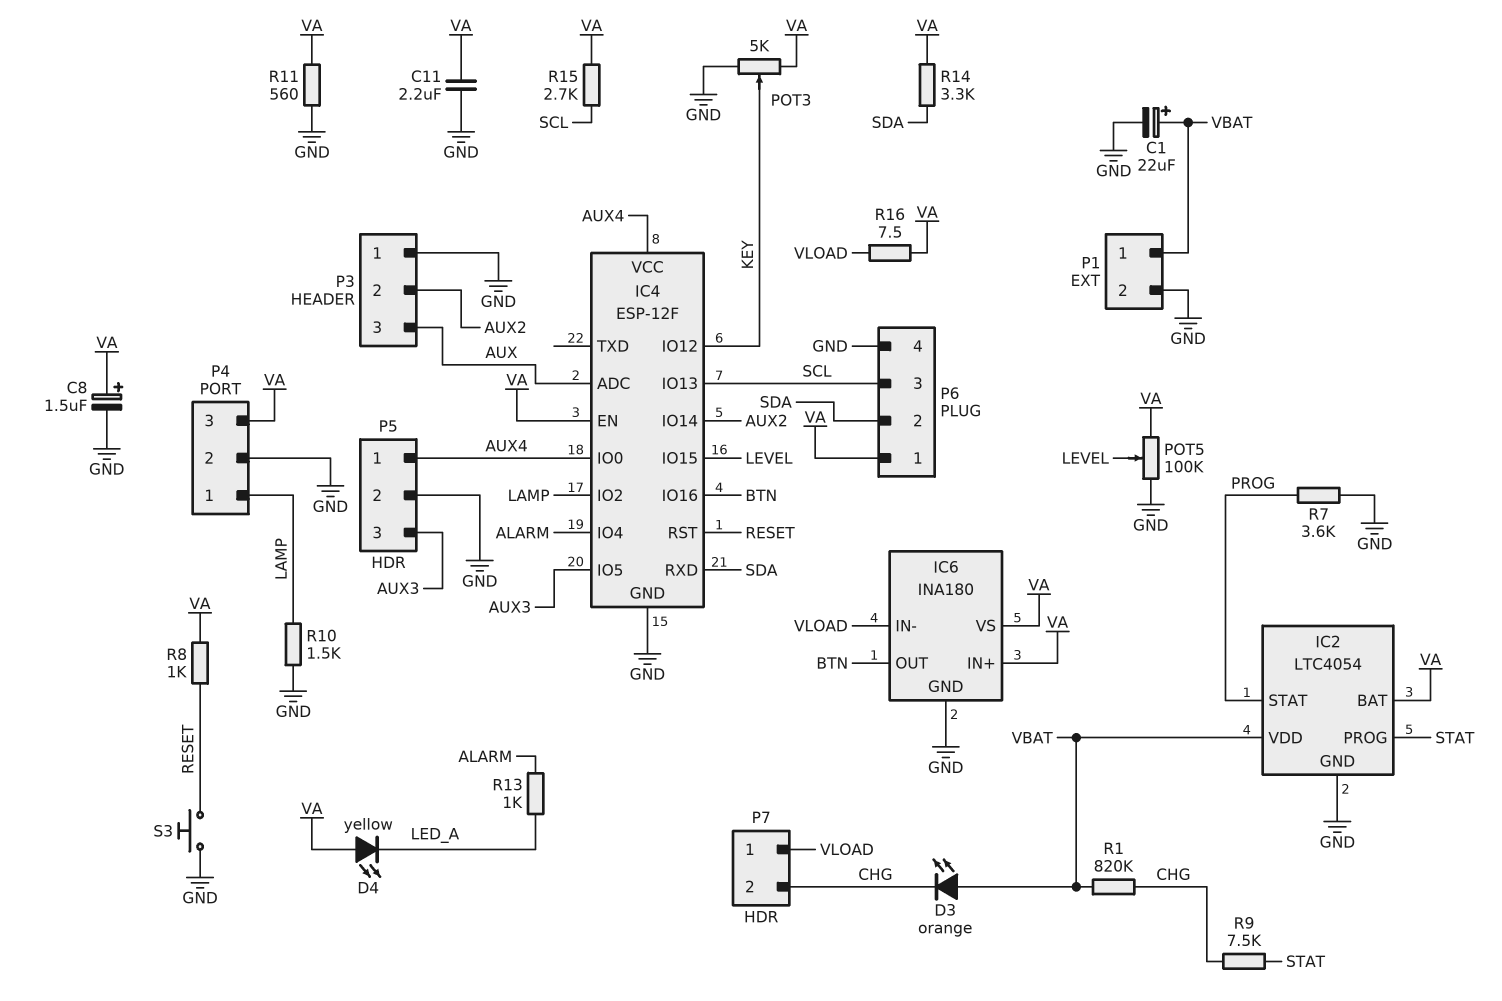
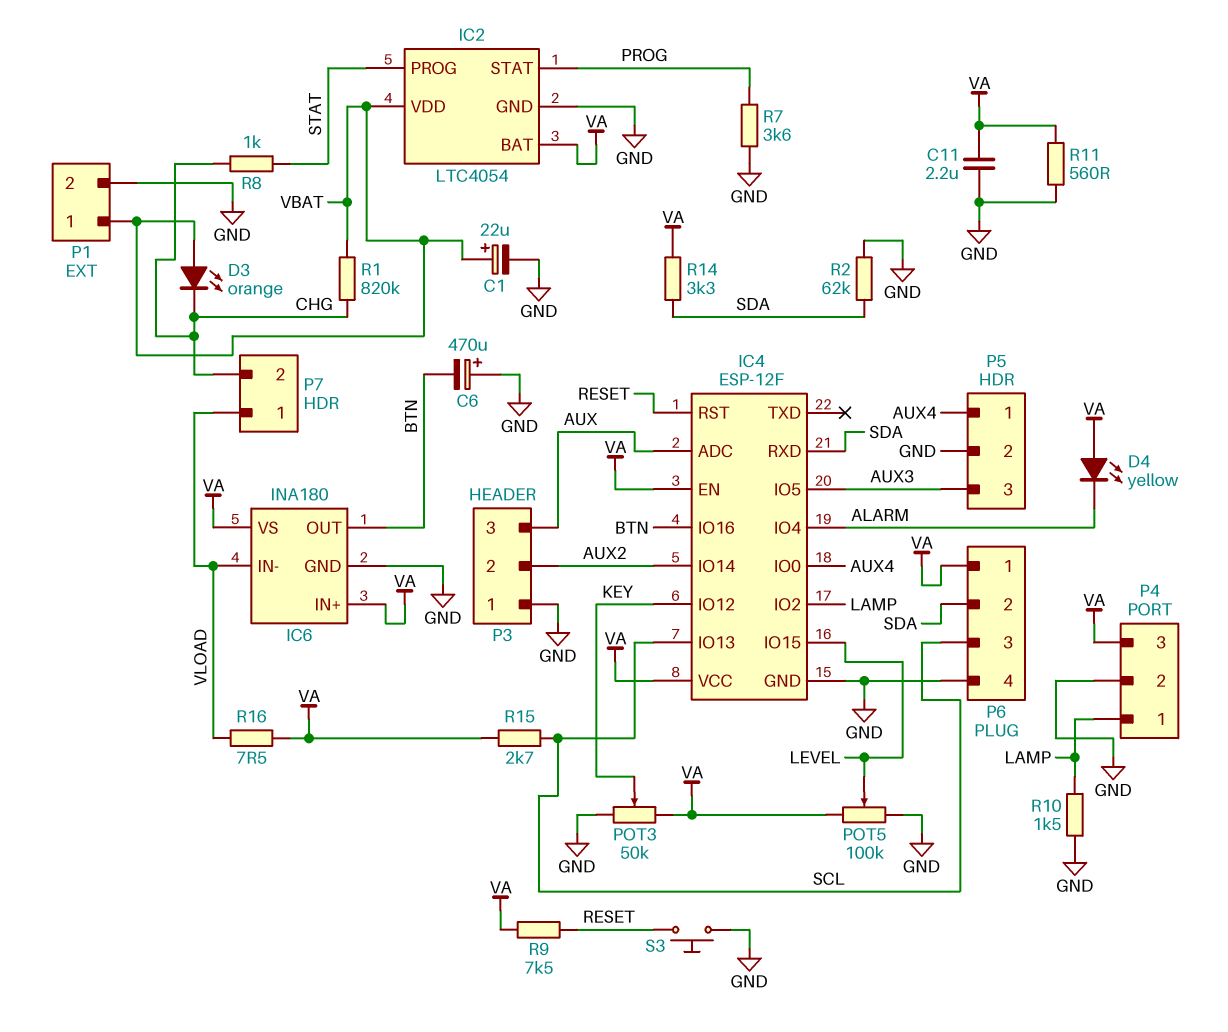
C6: none -> 470uF (plus GND, minus BTN)
C8: 1.5uF (plus VA, minus GND) -> none
D4: LED yellow (A VA, K LED_A) -> LED yellow (A VA, K ALARM)
IC4 pin VCC: AUX4 -> VA
POT3: 5k (GND, VA, wiper KEY) -> 50k (GND, VA, wiper KEY)
R2: none -> 62k (GND, SDA)
R8: 1k (RESET, VA) -> 1k (CHG, STAT)
R9: 7.5k (CHG, STAT) -> 7.5k (RESET, VA)
R13: 1k (ALARM, LED_A) -> none

